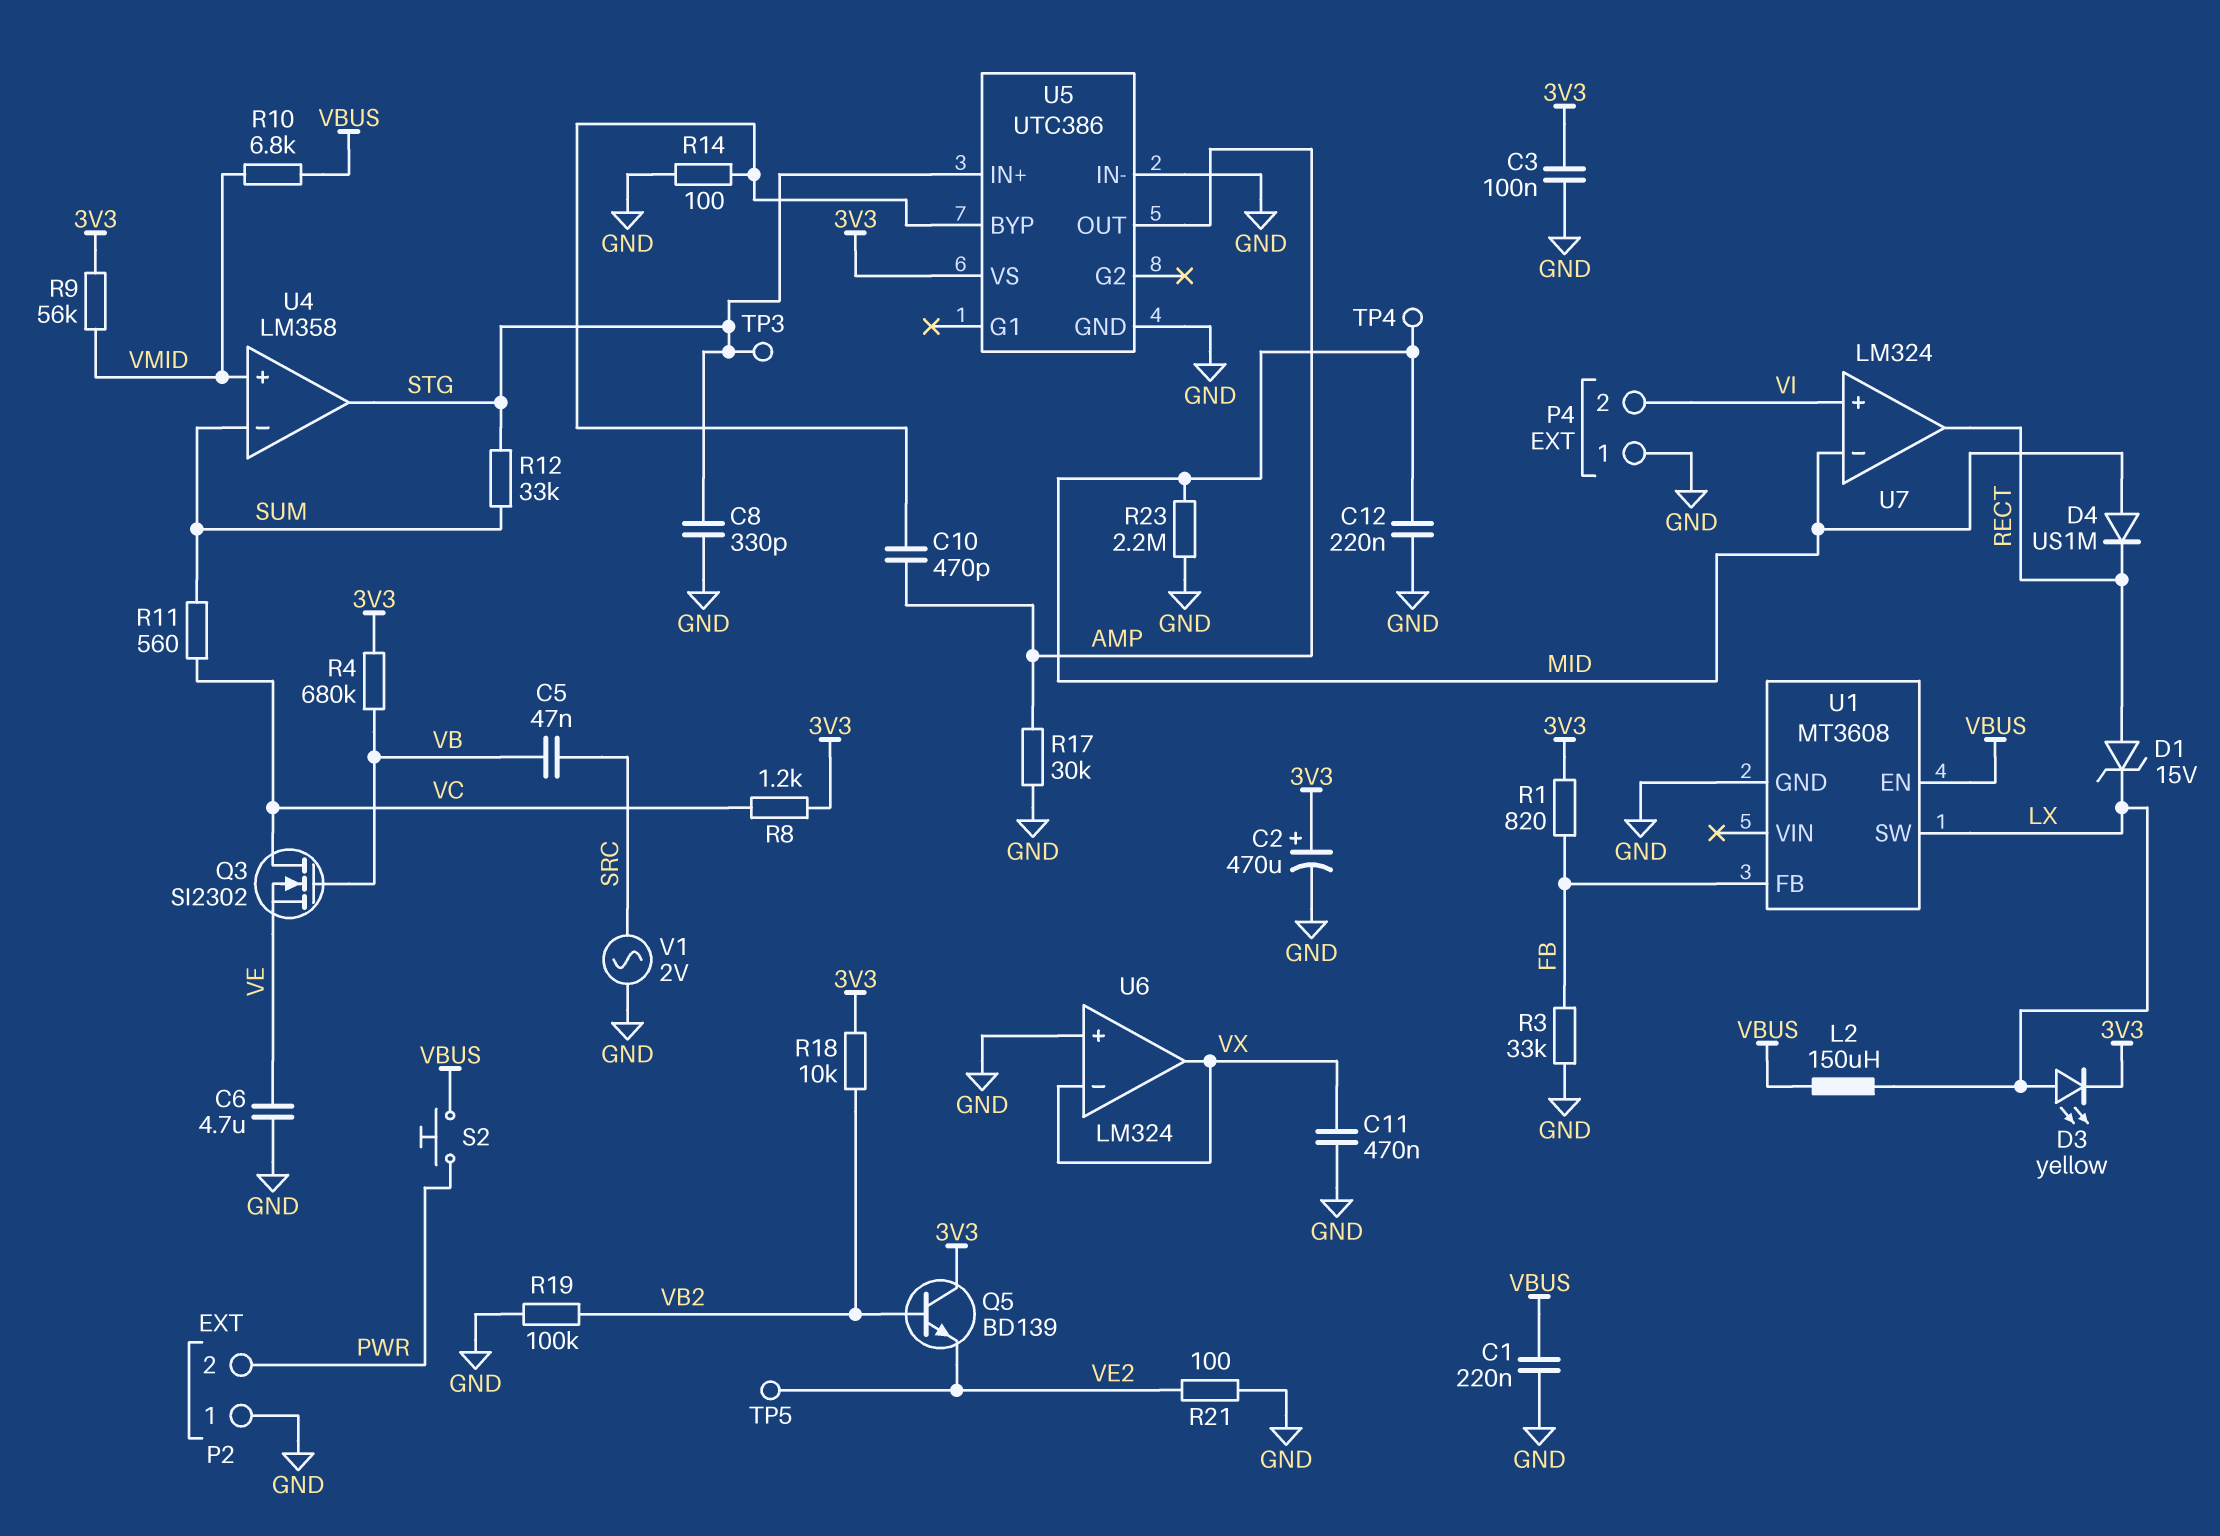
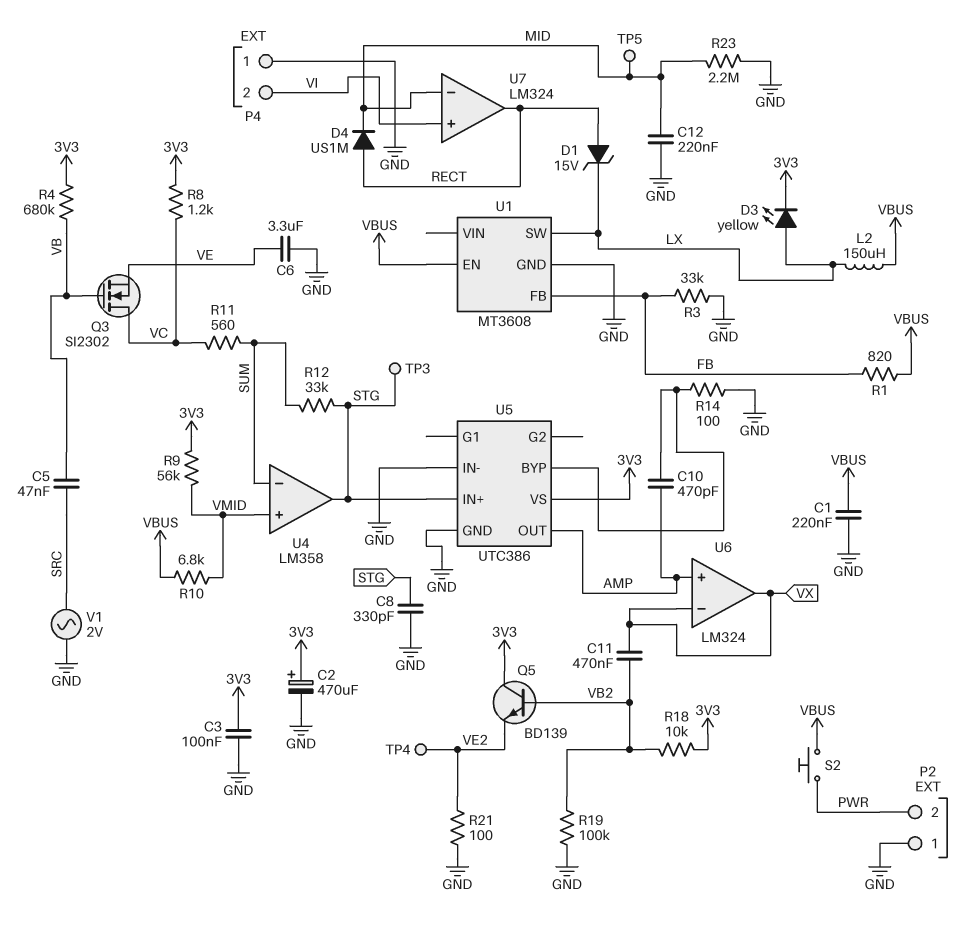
C6: 4.7uF (GND, VE) -> 3.3uF (GND, VE)
C11: 470nF (GND, VX) -> 470nF (VB2, VX)
D4: diode US1M (A MID, K RECT) -> diode US1M (A RECT, K MID)
R1: 820 (3V3, FB) -> 820 (FB, VBUS)
R17: 30k (AMP, GND) -> none
TP4: test point (MID) -> test point (VE2)
TP5: test point (VE2) -> test point (MID)
U6 pin in+: GND -> AMP

